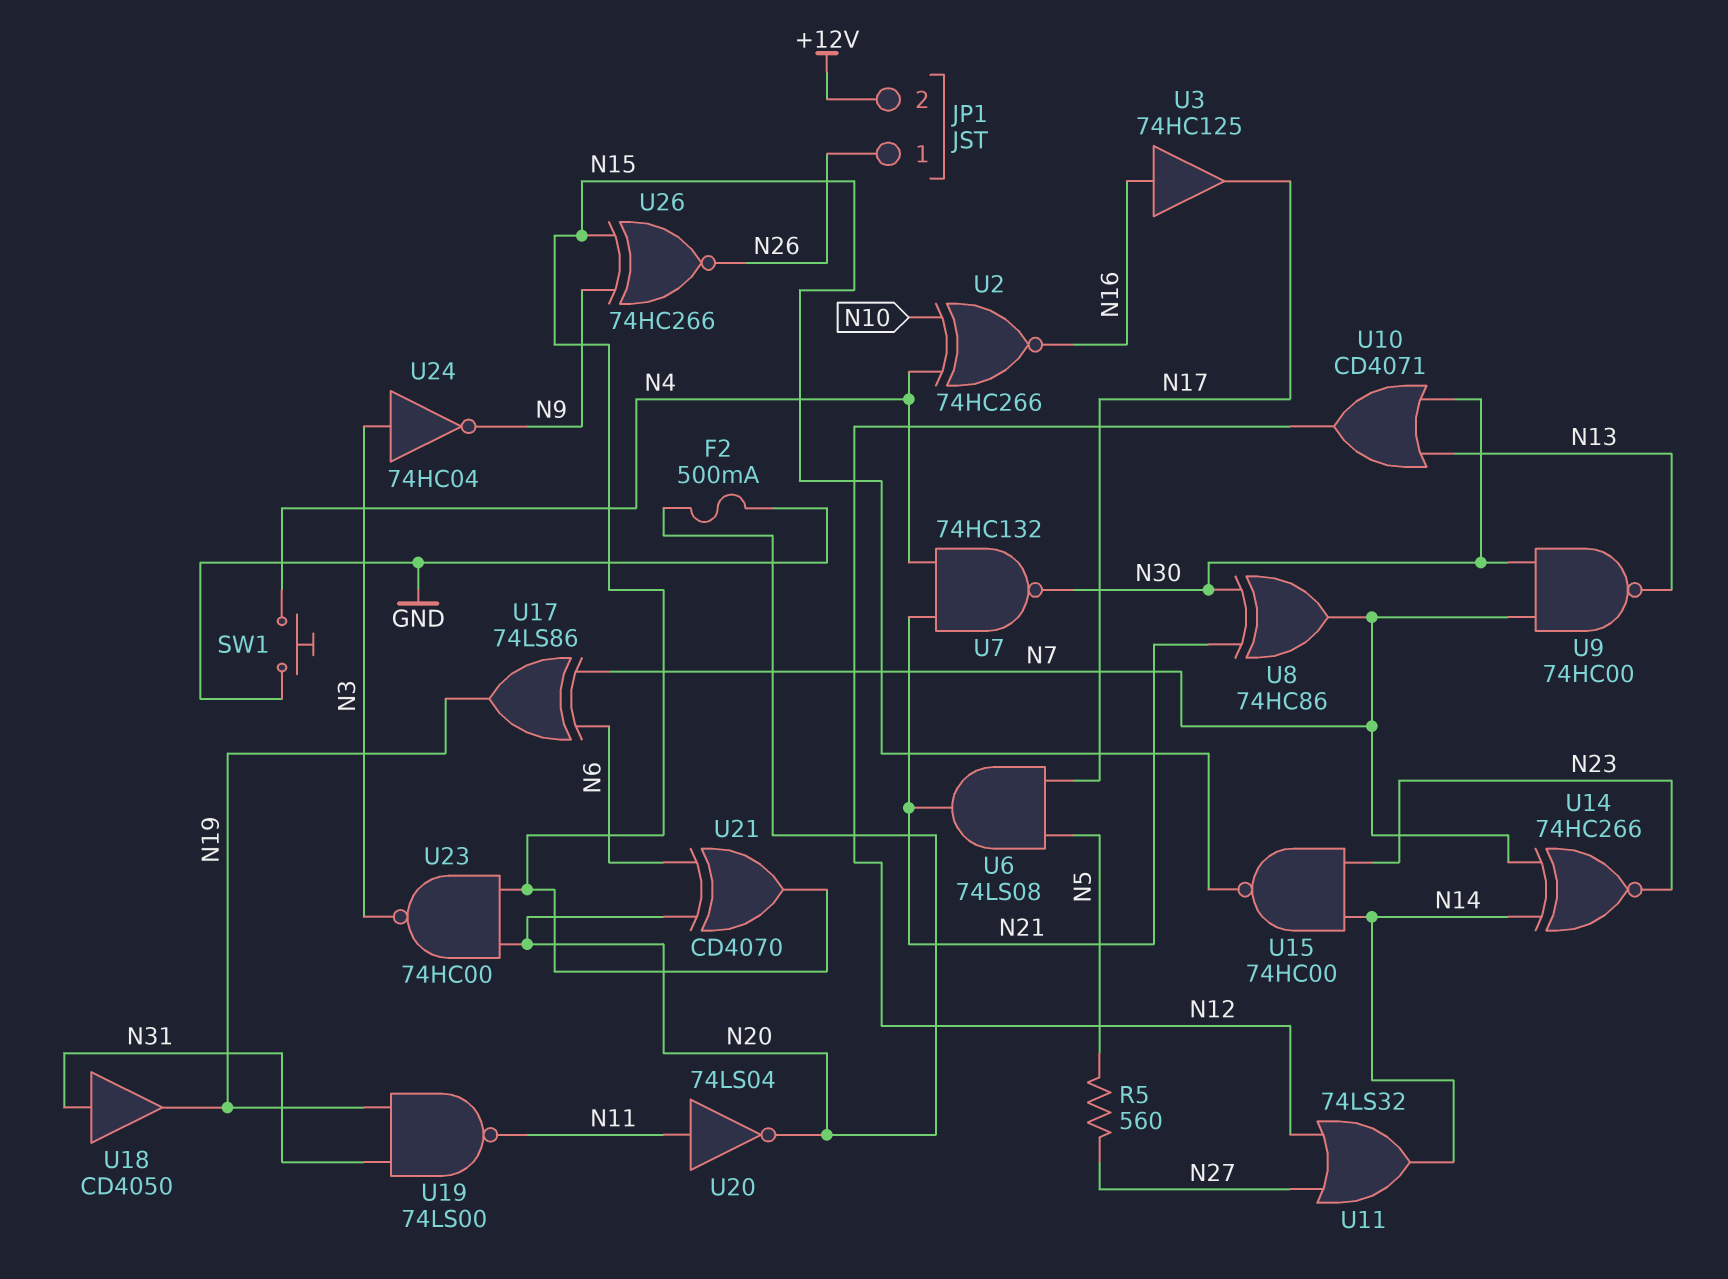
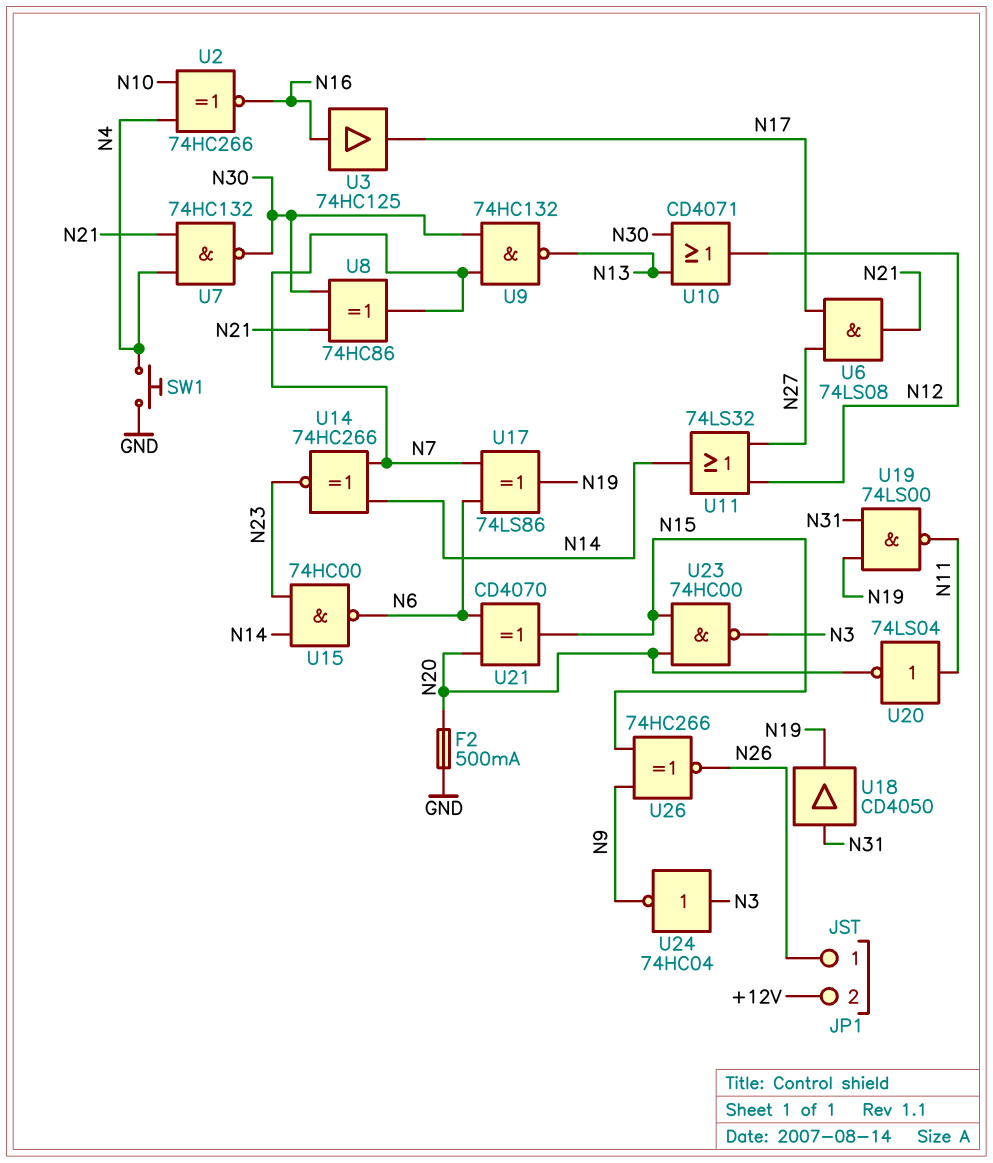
R5: 560 (N5, N27) -> none
U6: AND 74LS08 (in N5, in N17, out N21) -> AND 74LS08 (in N17, in N27, out N21)
U9: NAND 74HC00 (in N7, in N30, out N13) -> NAND 74HC132 (in N7, in N30, out N13)
U15: NAND 74HC00 (in N14, in N23, out N15) -> NAND 74HC00 (in N14, in N23, out N6)

